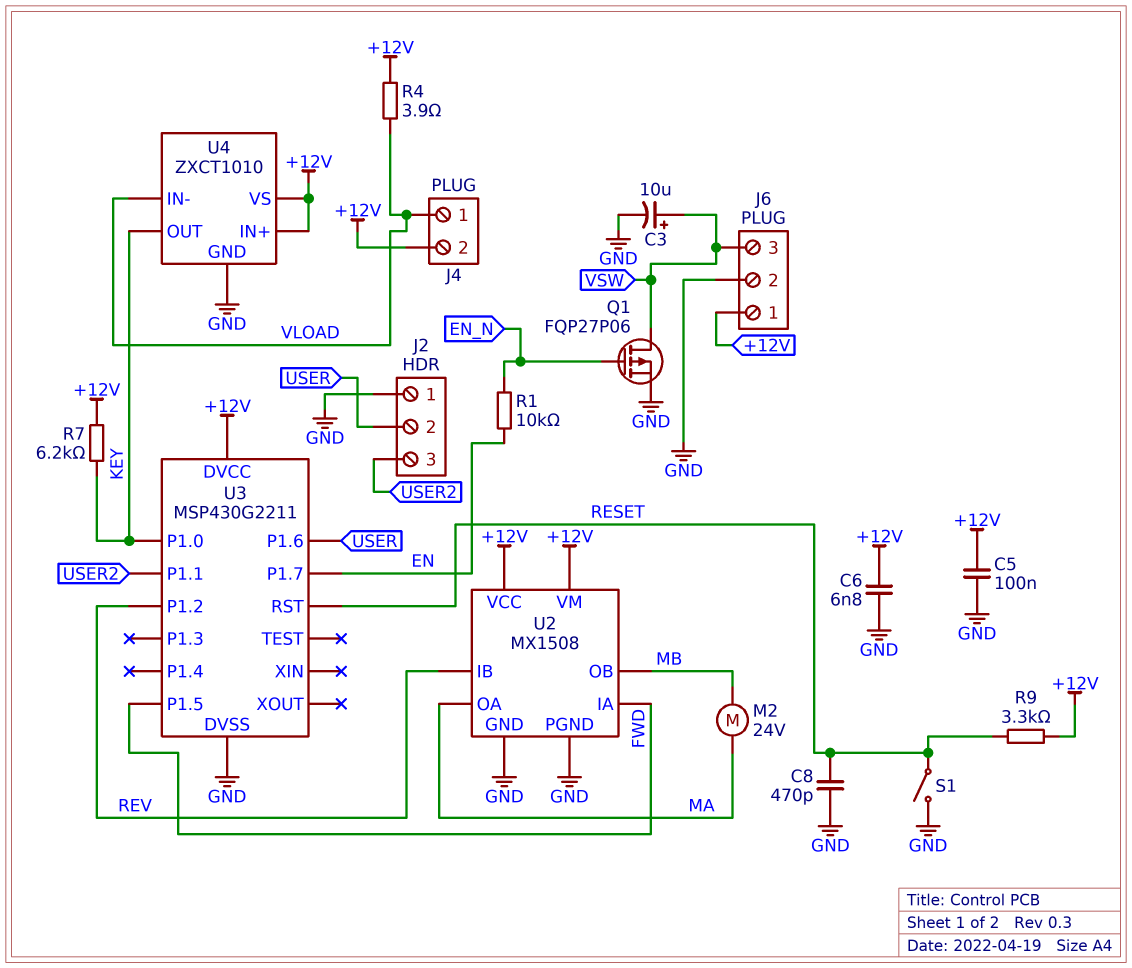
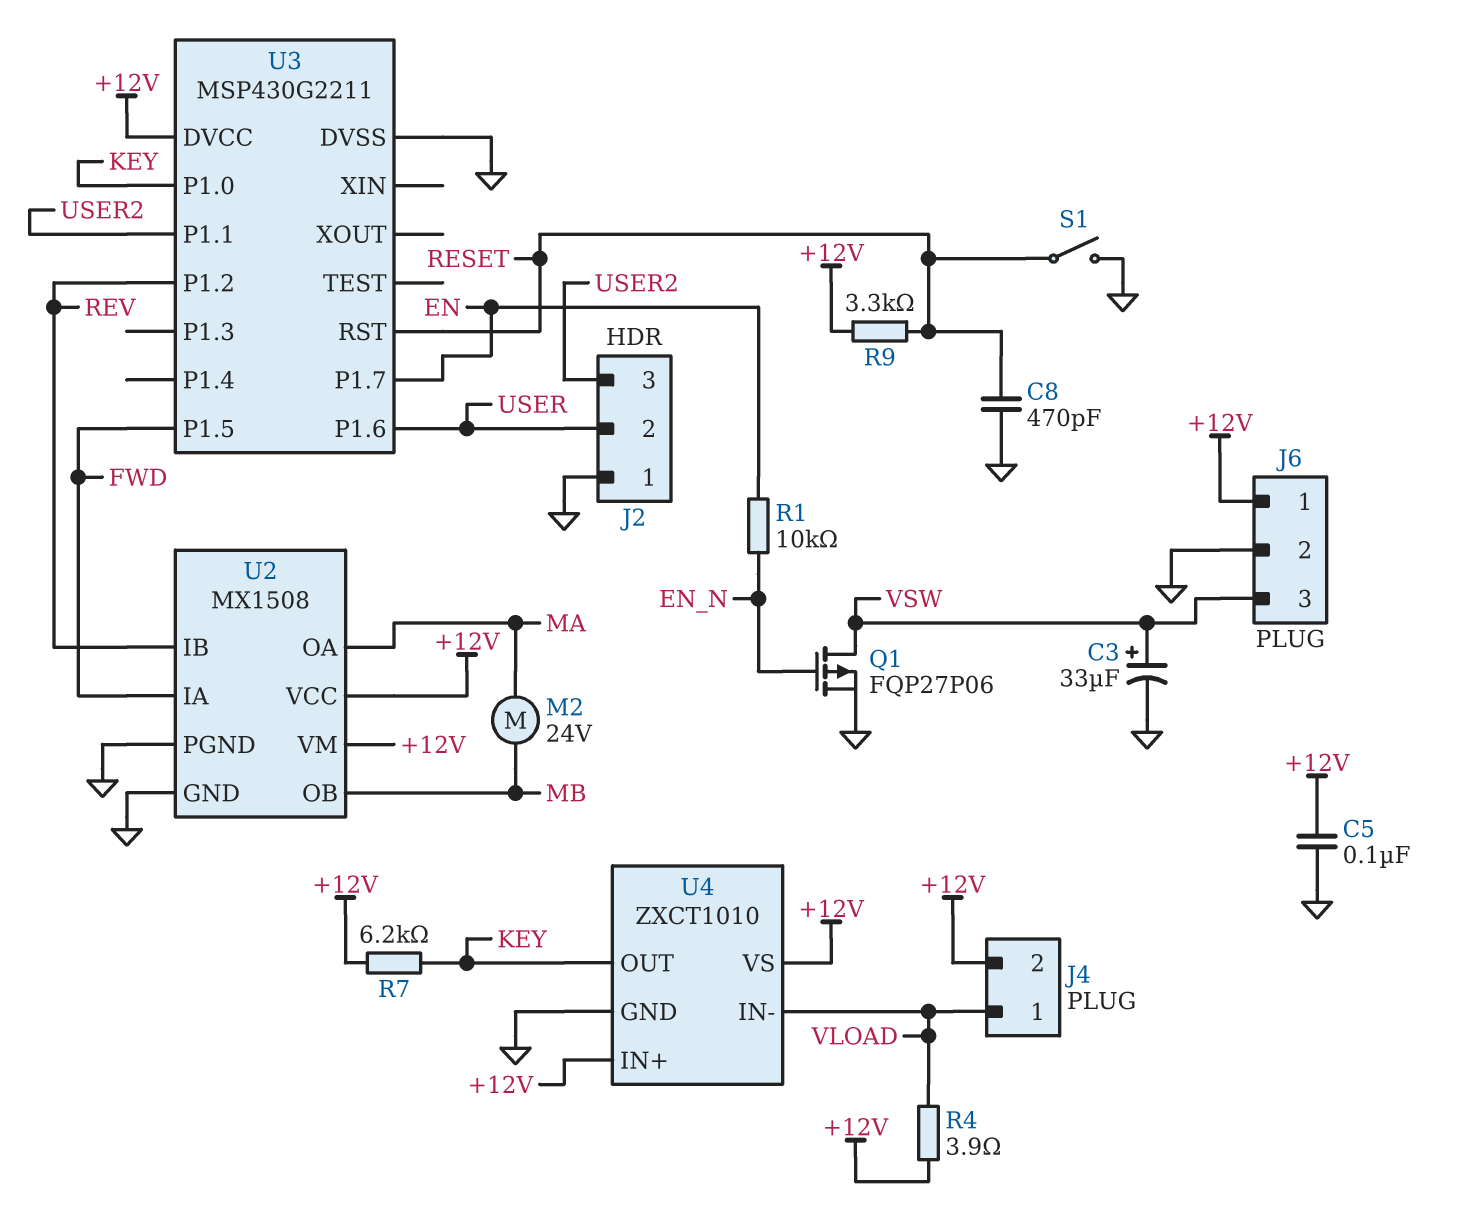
C3: 10uF (plus VSW, minus GND) -> 33uF (plus VSW, minus GND)
C6: 6.8nF (+12V, GND) -> none

